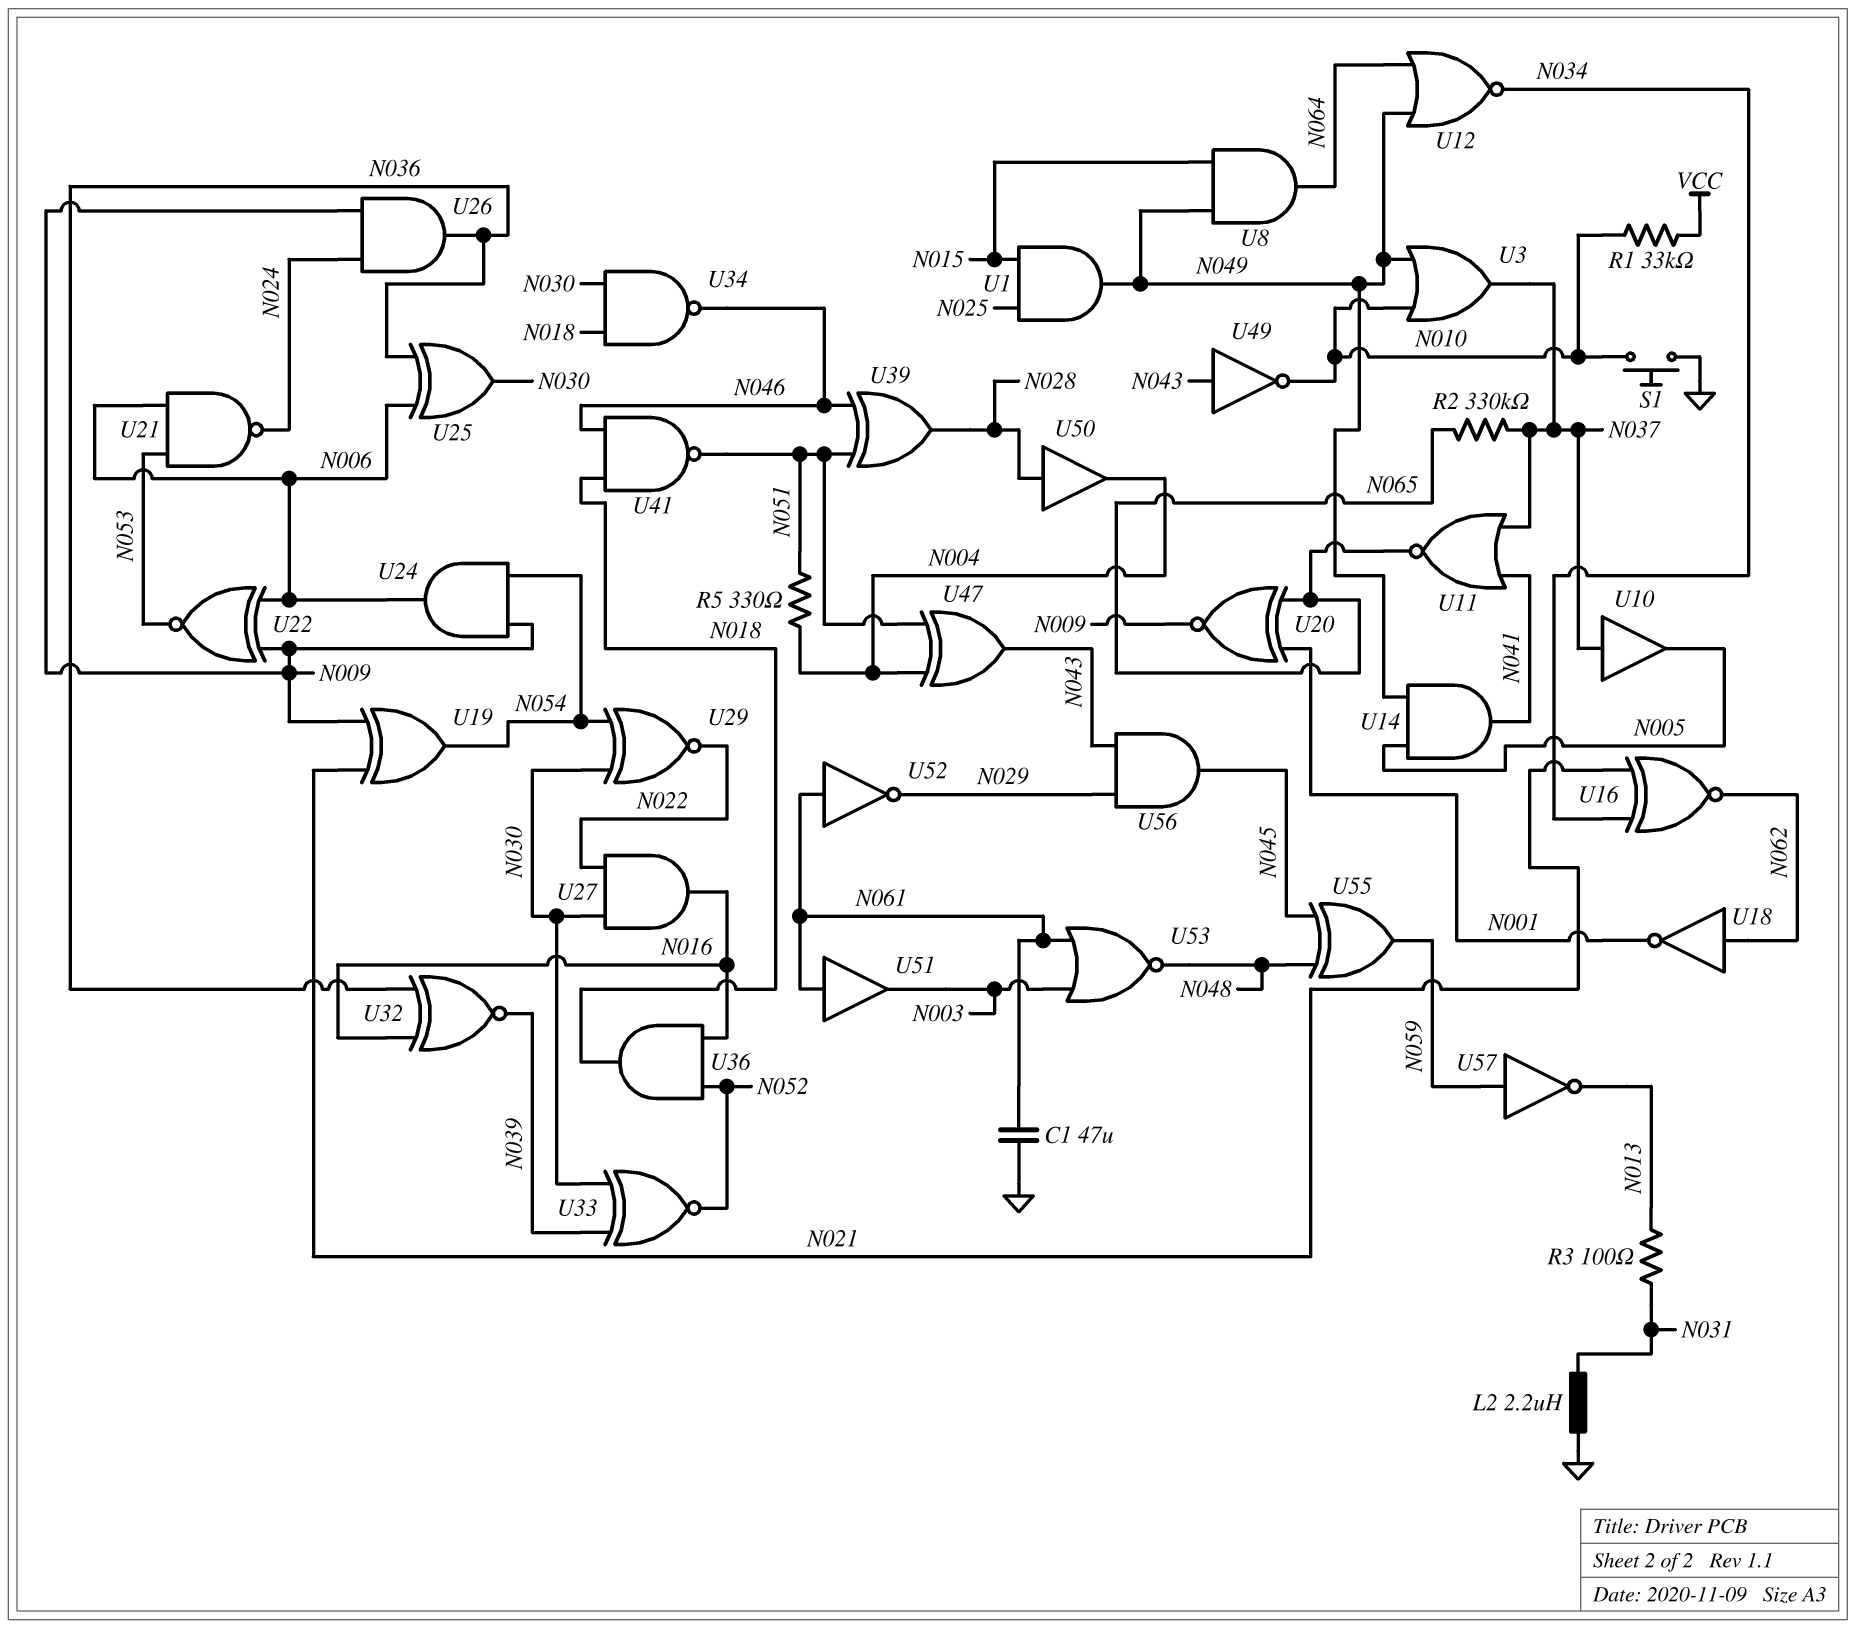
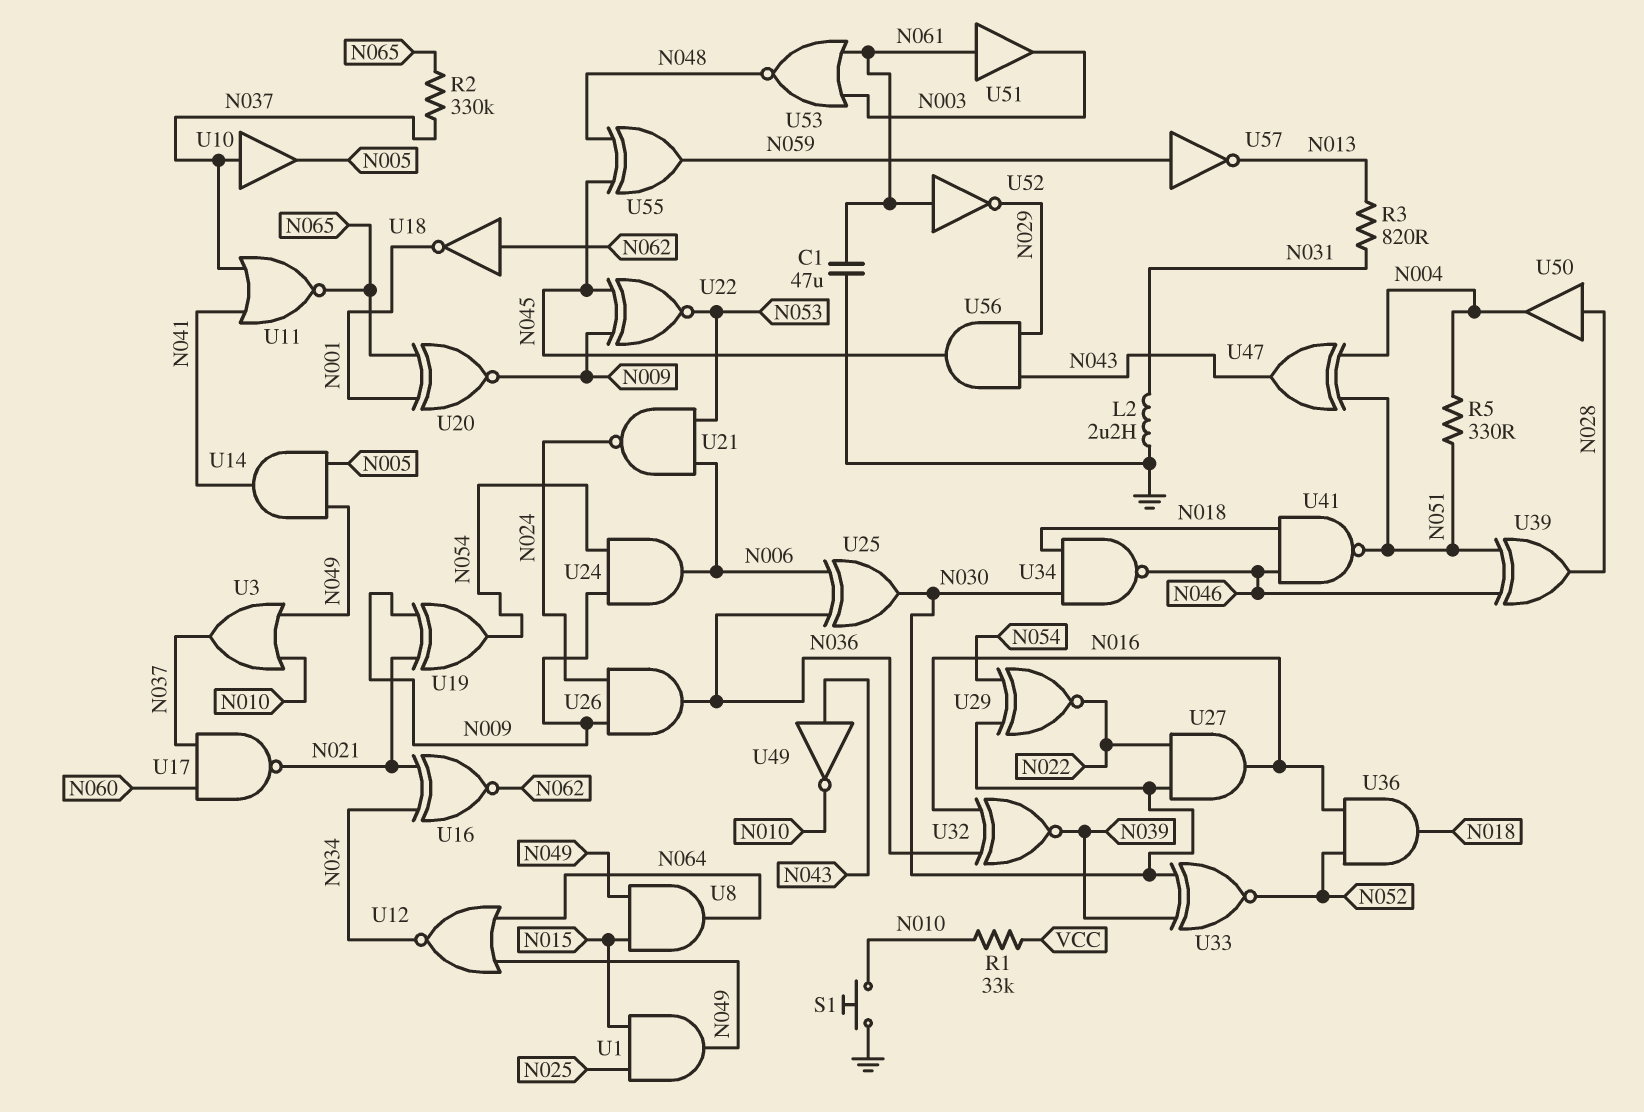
R3: 100 (N013, N031) -> 820 (N013, N031)
U17: none -> NAND (in N037, in N060, out N021)
U22: XNOR (in N006, in N009, out N053) -> XNOR (in N009, in N045, out N053)

